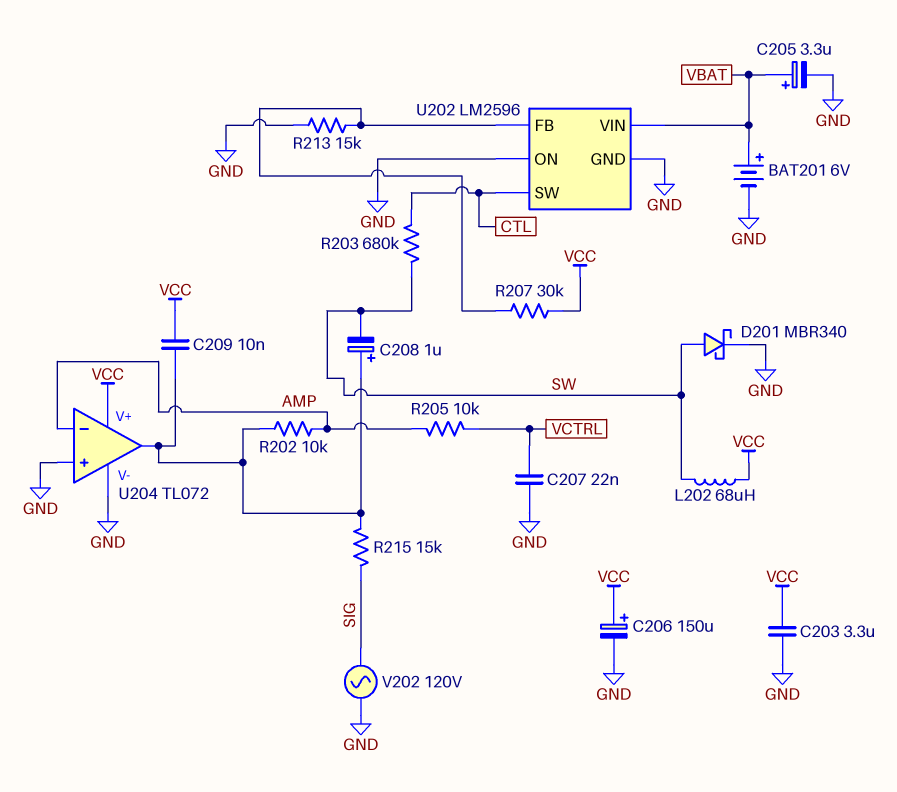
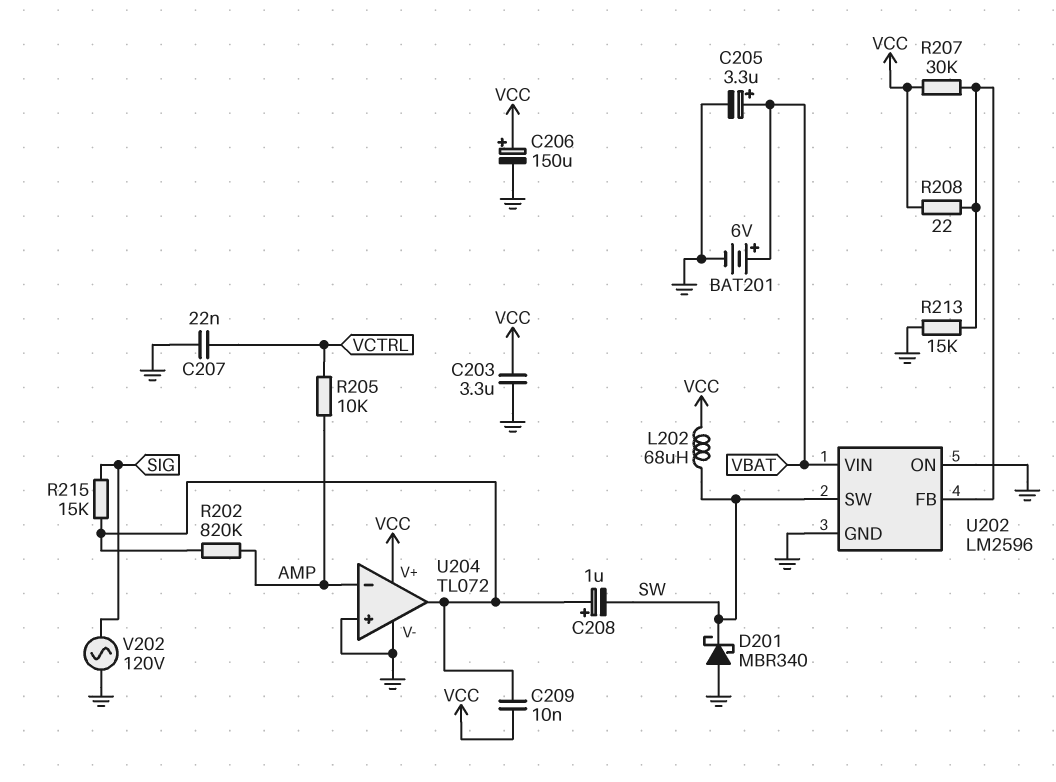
D201: schottky MBR340 (A SW, K GND) -> schottky MBR340 (A GND, K SW)
R202: 10k (AMP, U204/out) -> 820k (AMP, U204/out)
R203: 680k (CTL, SW) -> none
R208: none -> 22 (U202/FB, VCC)
U202 pin SW: CTL -> SW

